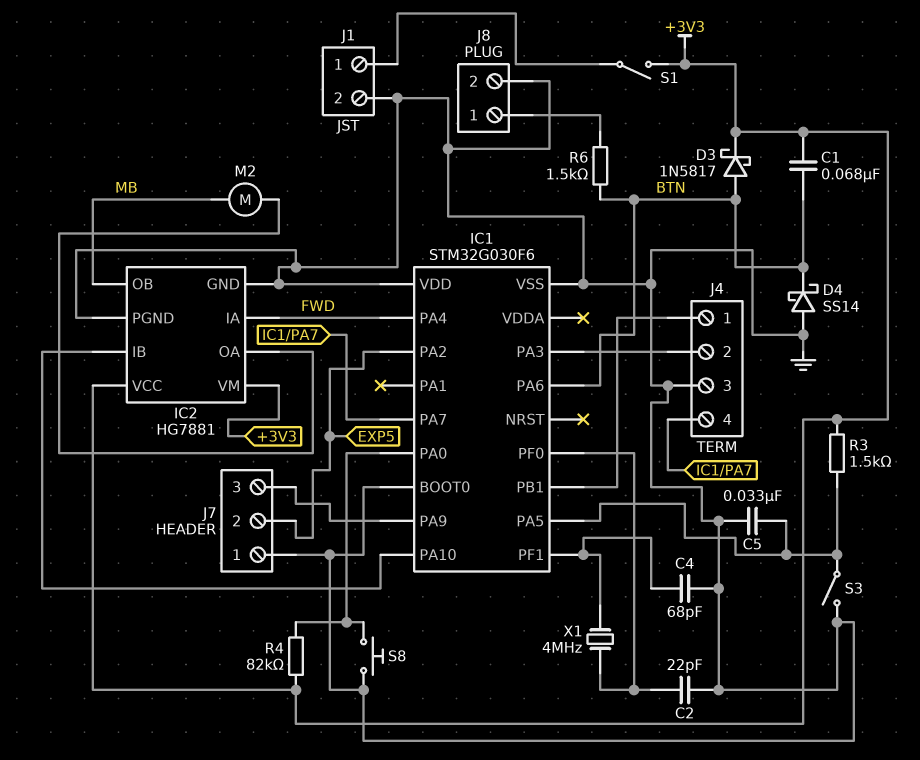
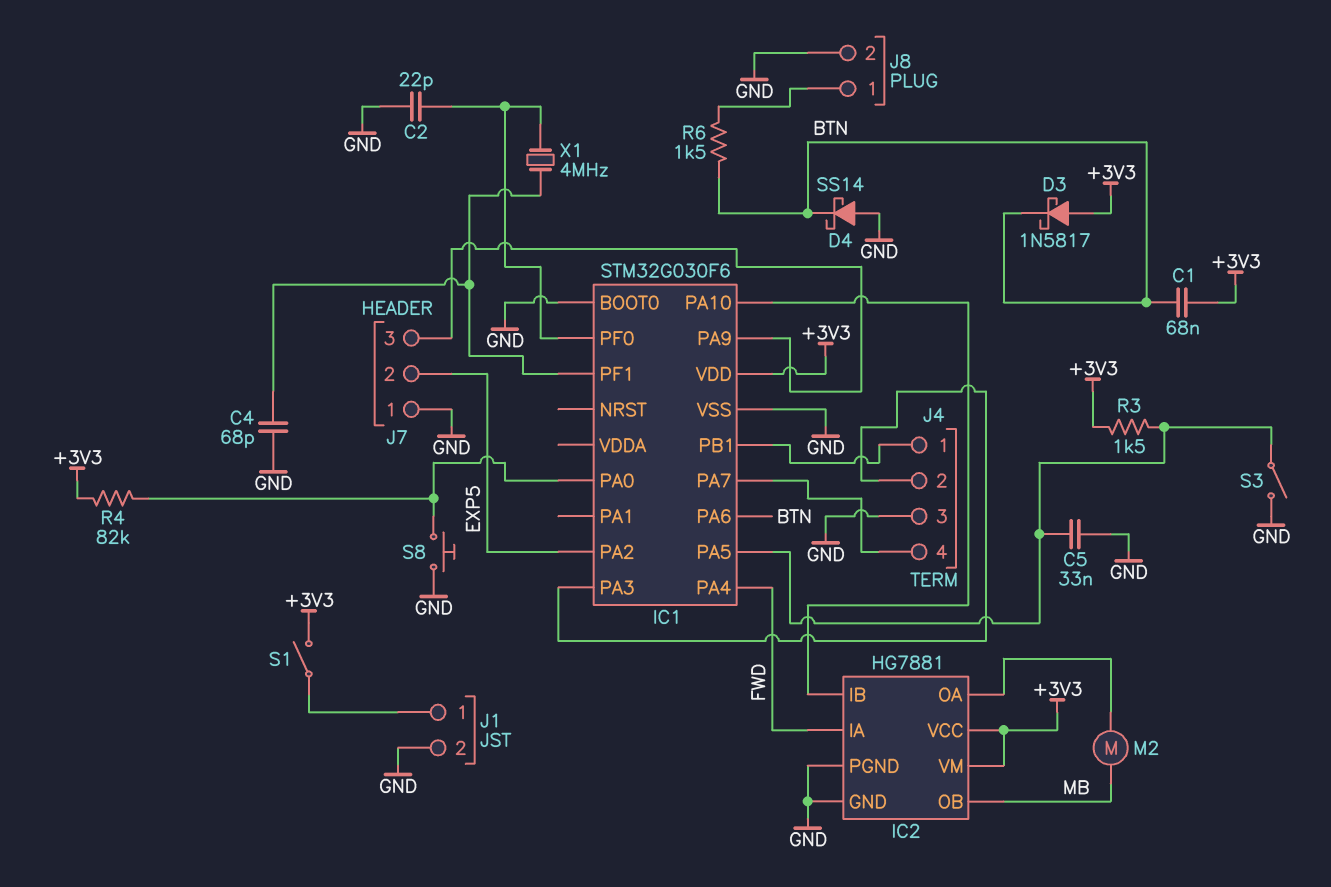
D3: schottky 1N5817 (A BTN, K +3V3) -> schottky 1N5817 (A +3V3, K BTN)
IC1 pin VDD: GND -> +3V3

